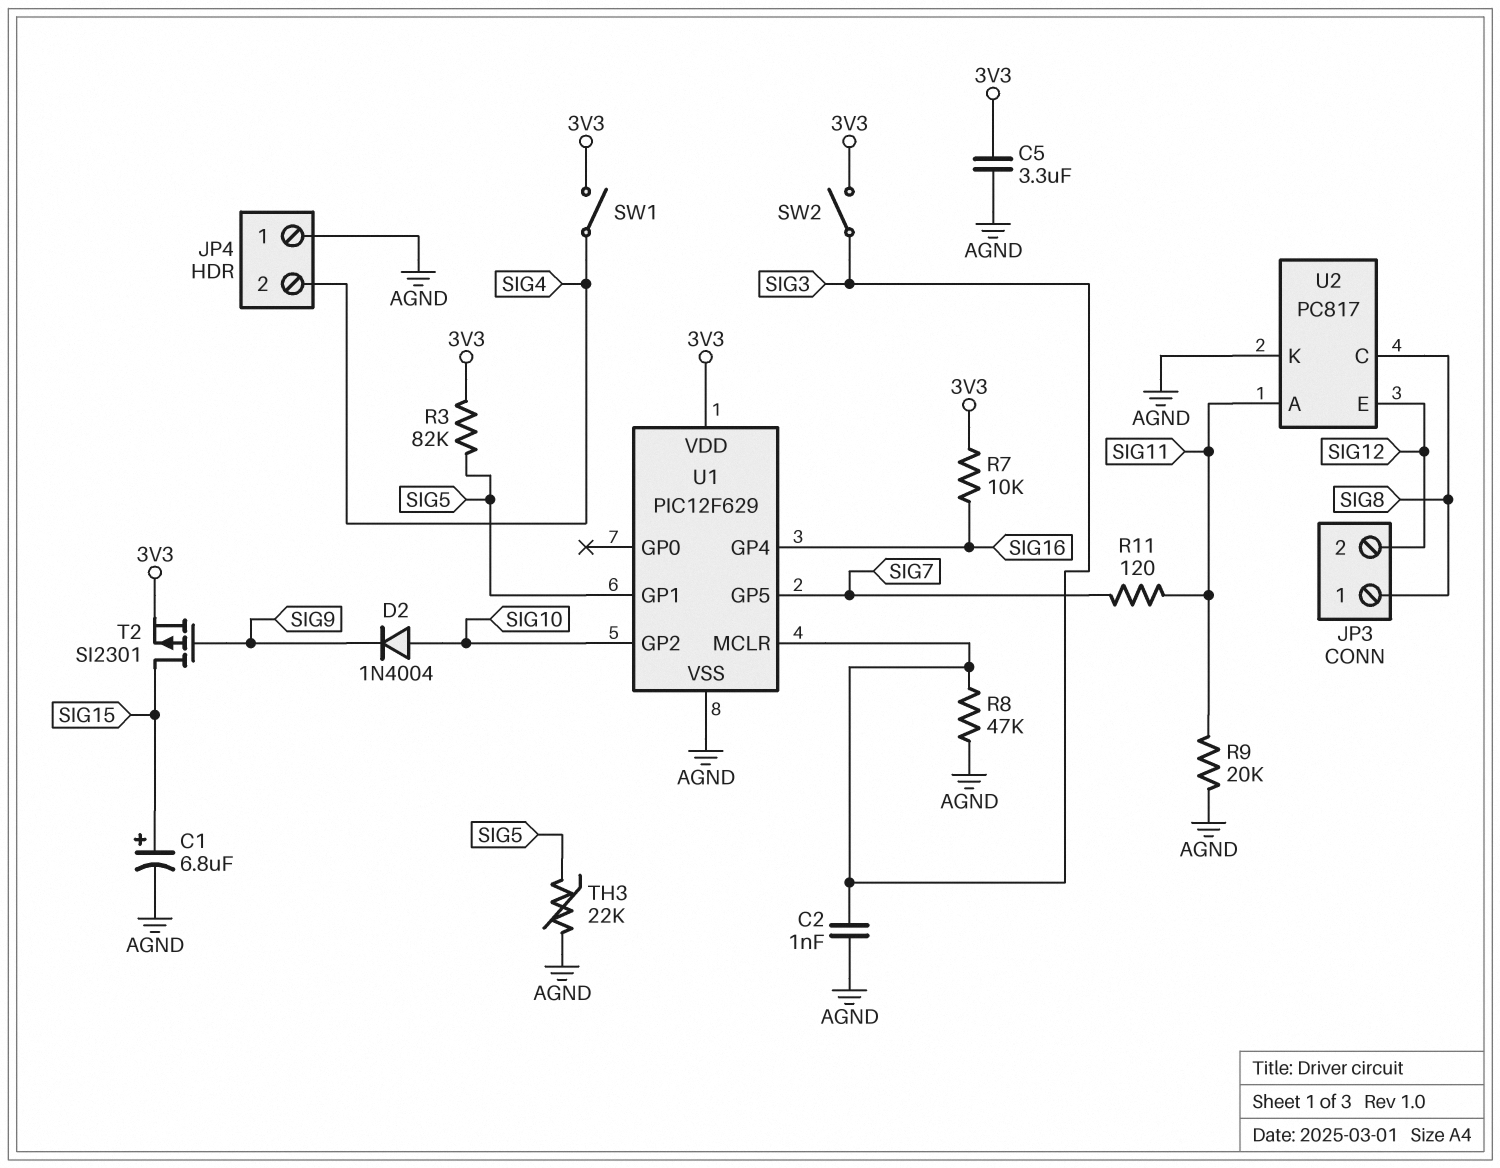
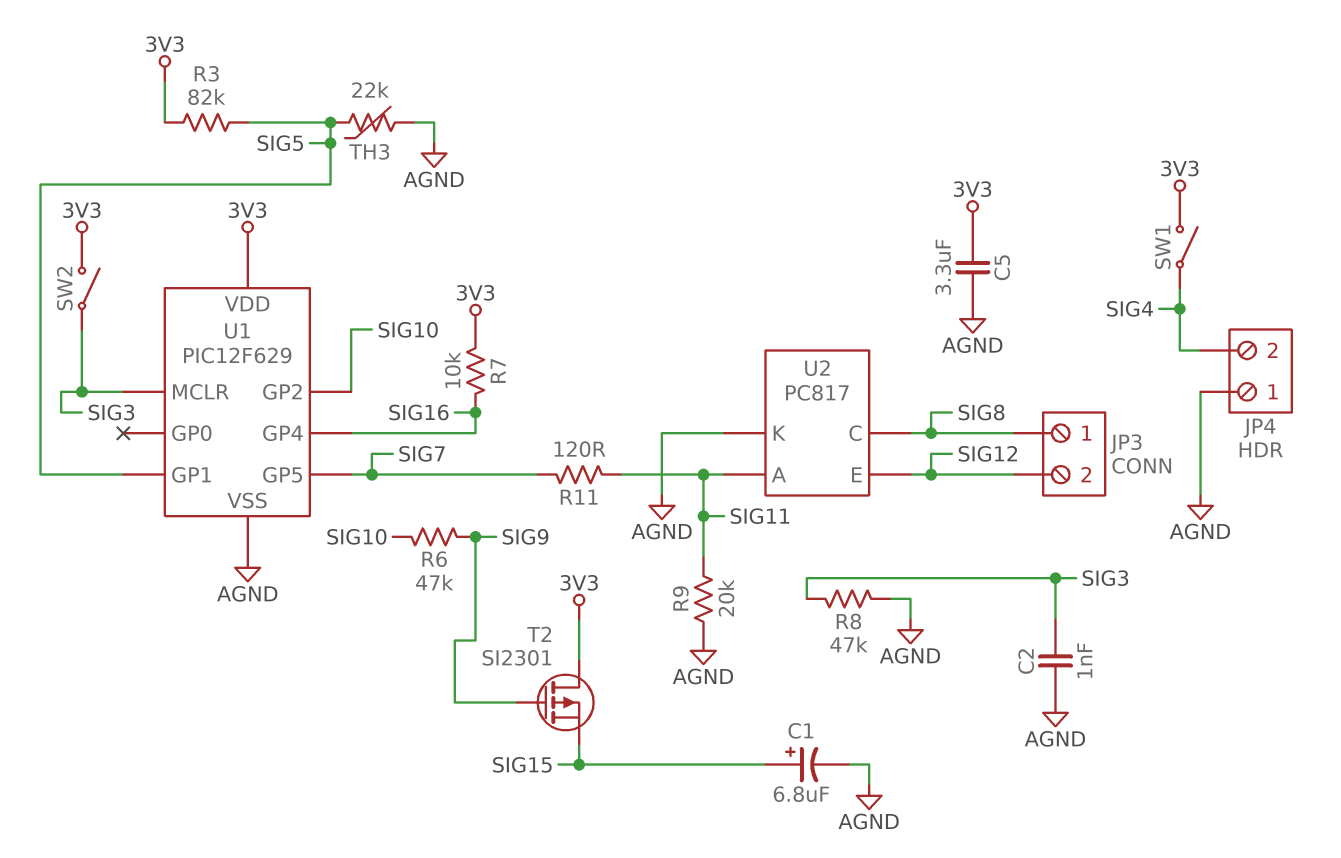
D2: diode 1N4004 (A SIG10, K SIG9) -> none
R6: none -> 47k (SIG9, SIG10)
T2: PMOS SI2301 (G SIG9, D SIG15, S 3V3) -> PMOS SI2301 (G SIG9, D 3V3, S SIG15)

